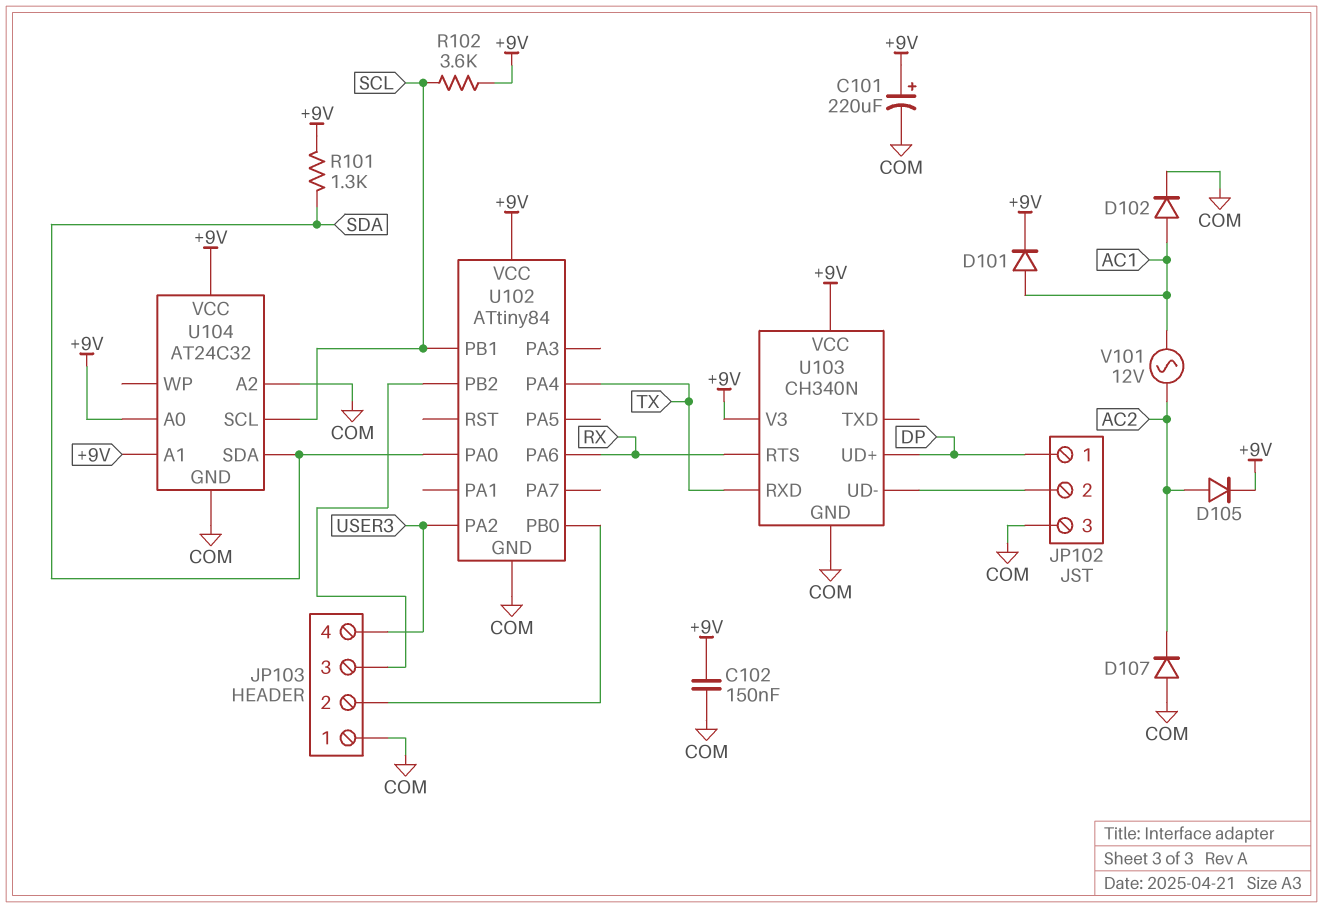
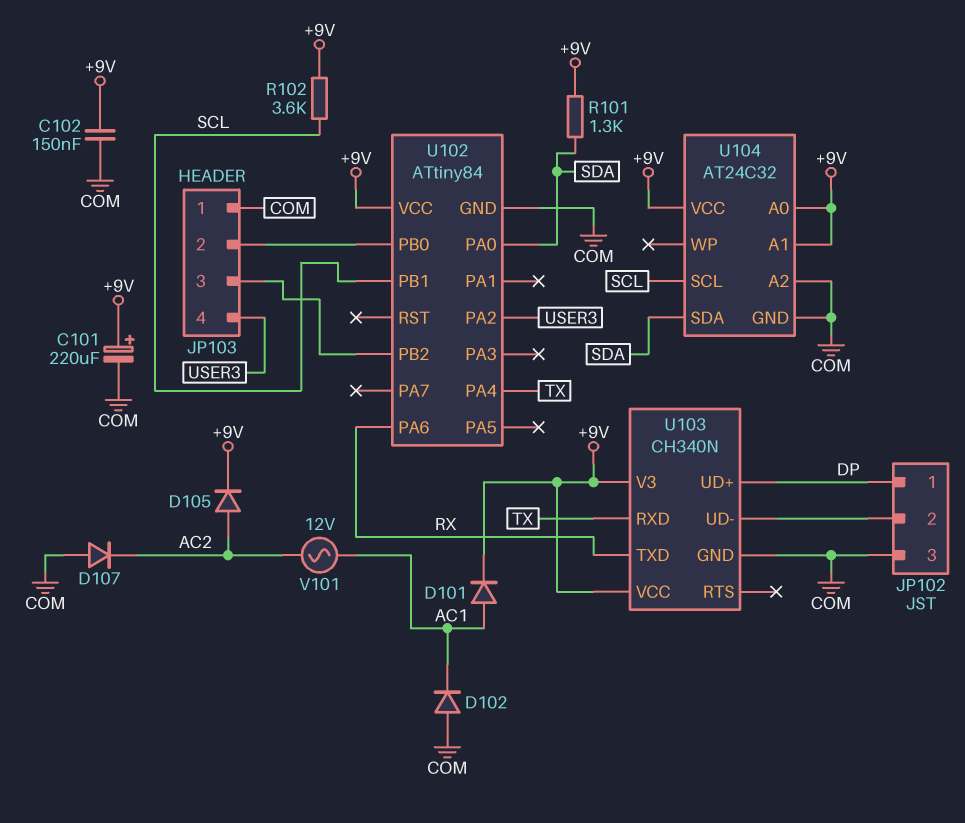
D102: diode (A AC1, K COM) -> diode (A COM, K AC1)
U103 pin RTS: RX -> none
U103 pin TXD: none -> RX

